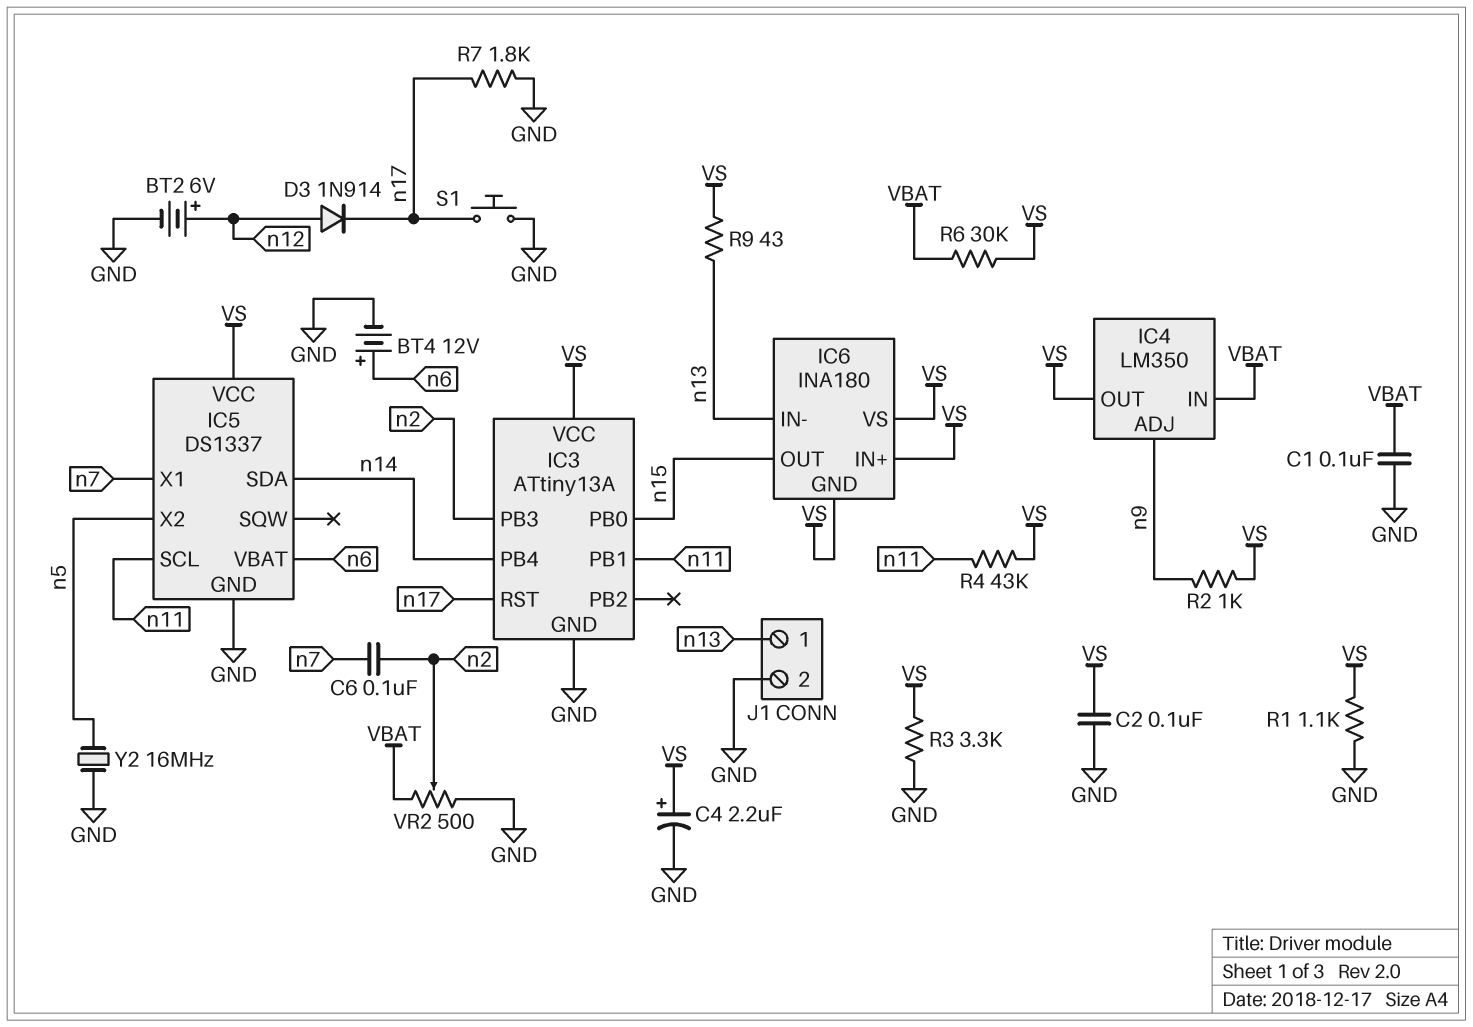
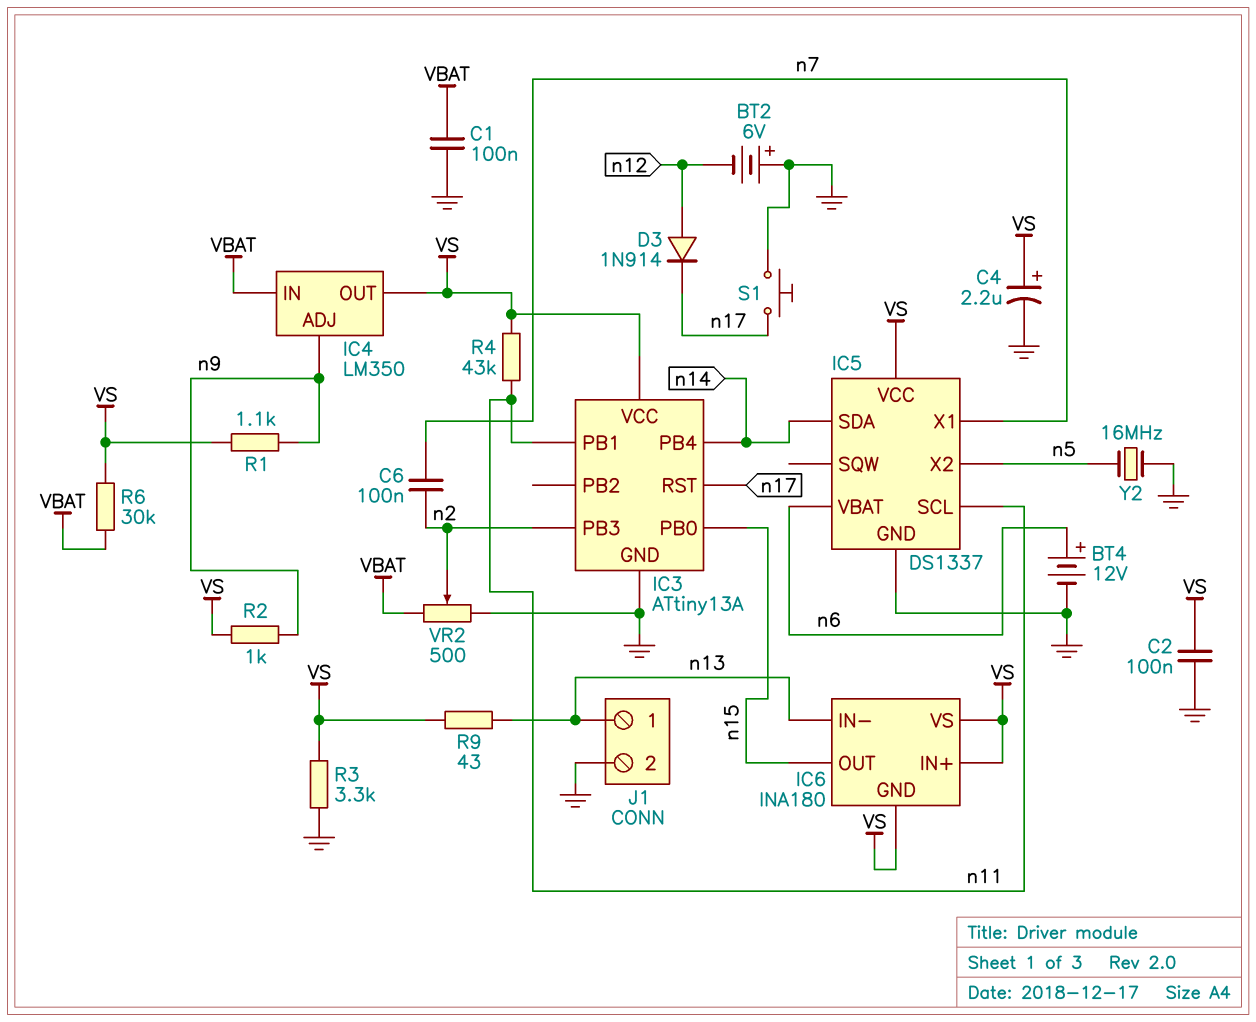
BT2: 6V (plus n12, minus GND) -> 6V (plus GND, minus n12)
R1: 1.1k (GND, VS) -> 1.1k (VS, n9)
R7: 1.8k (GND, n17) -> none

